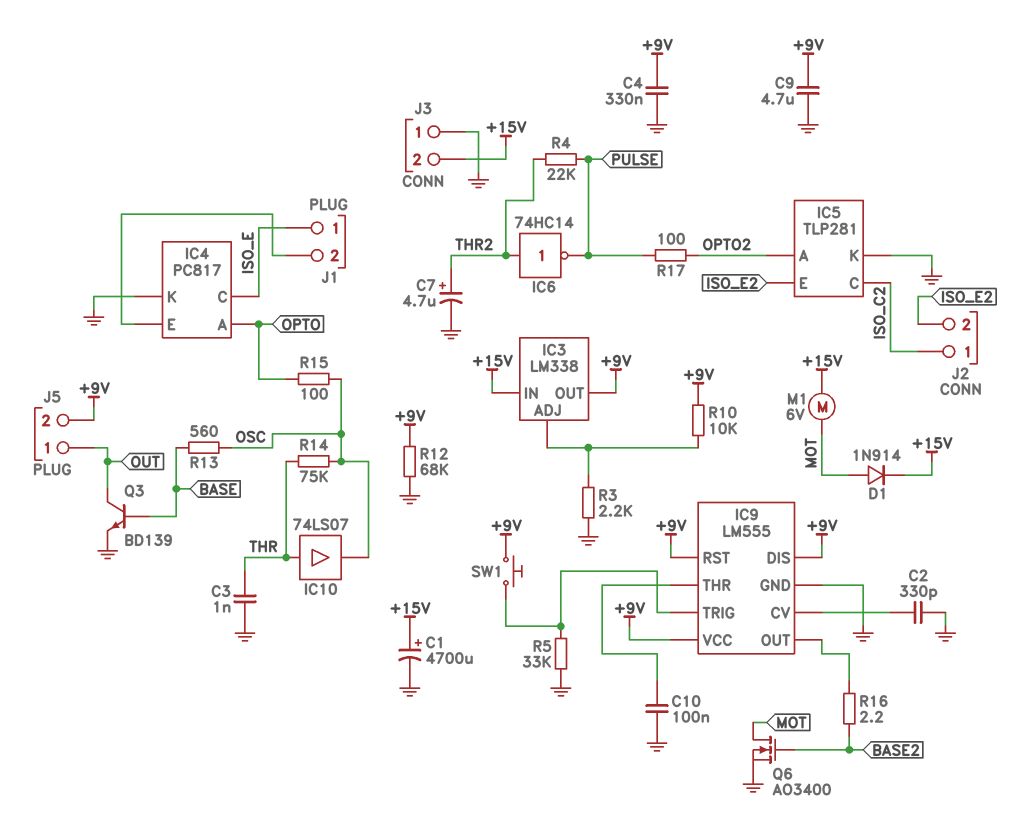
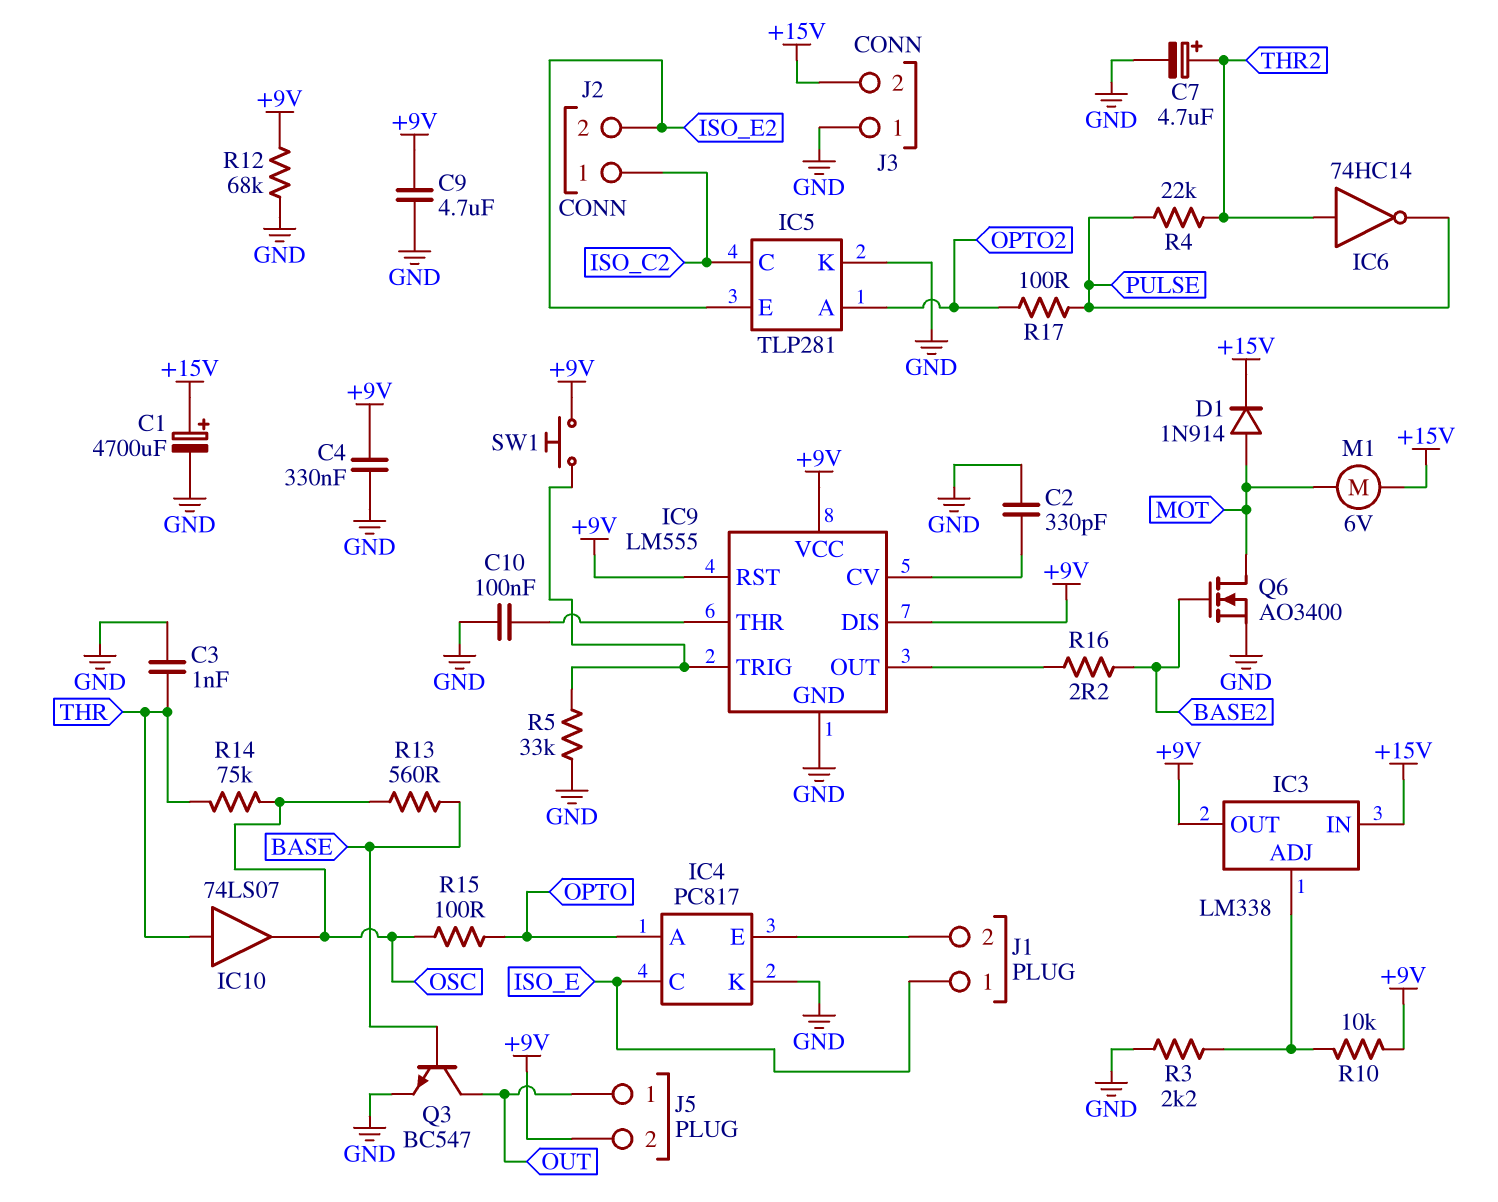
Q3: NPN BD139 (B BASE, C OUT, E GND) -> NPN BC547 (B BASE, C OUT, E GND)

